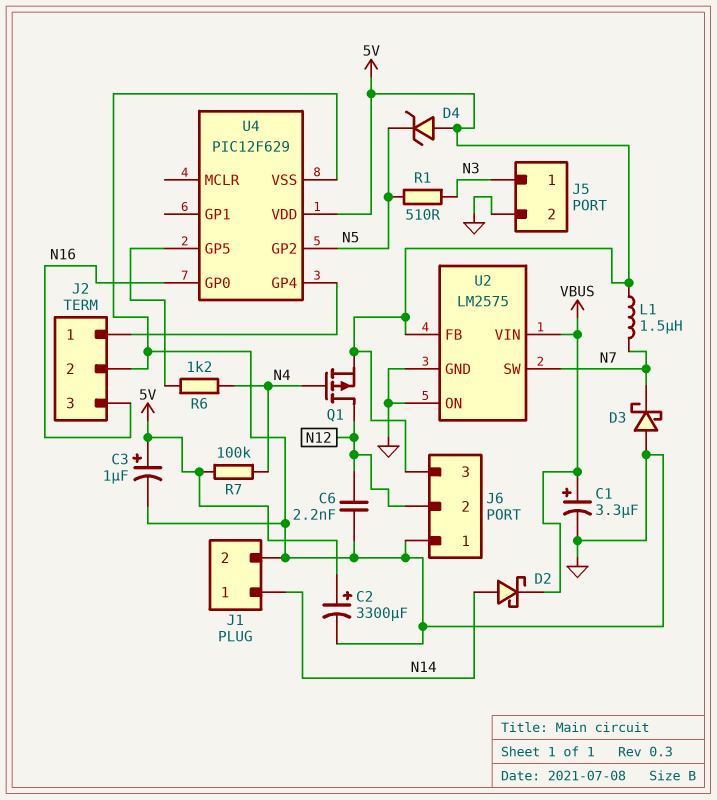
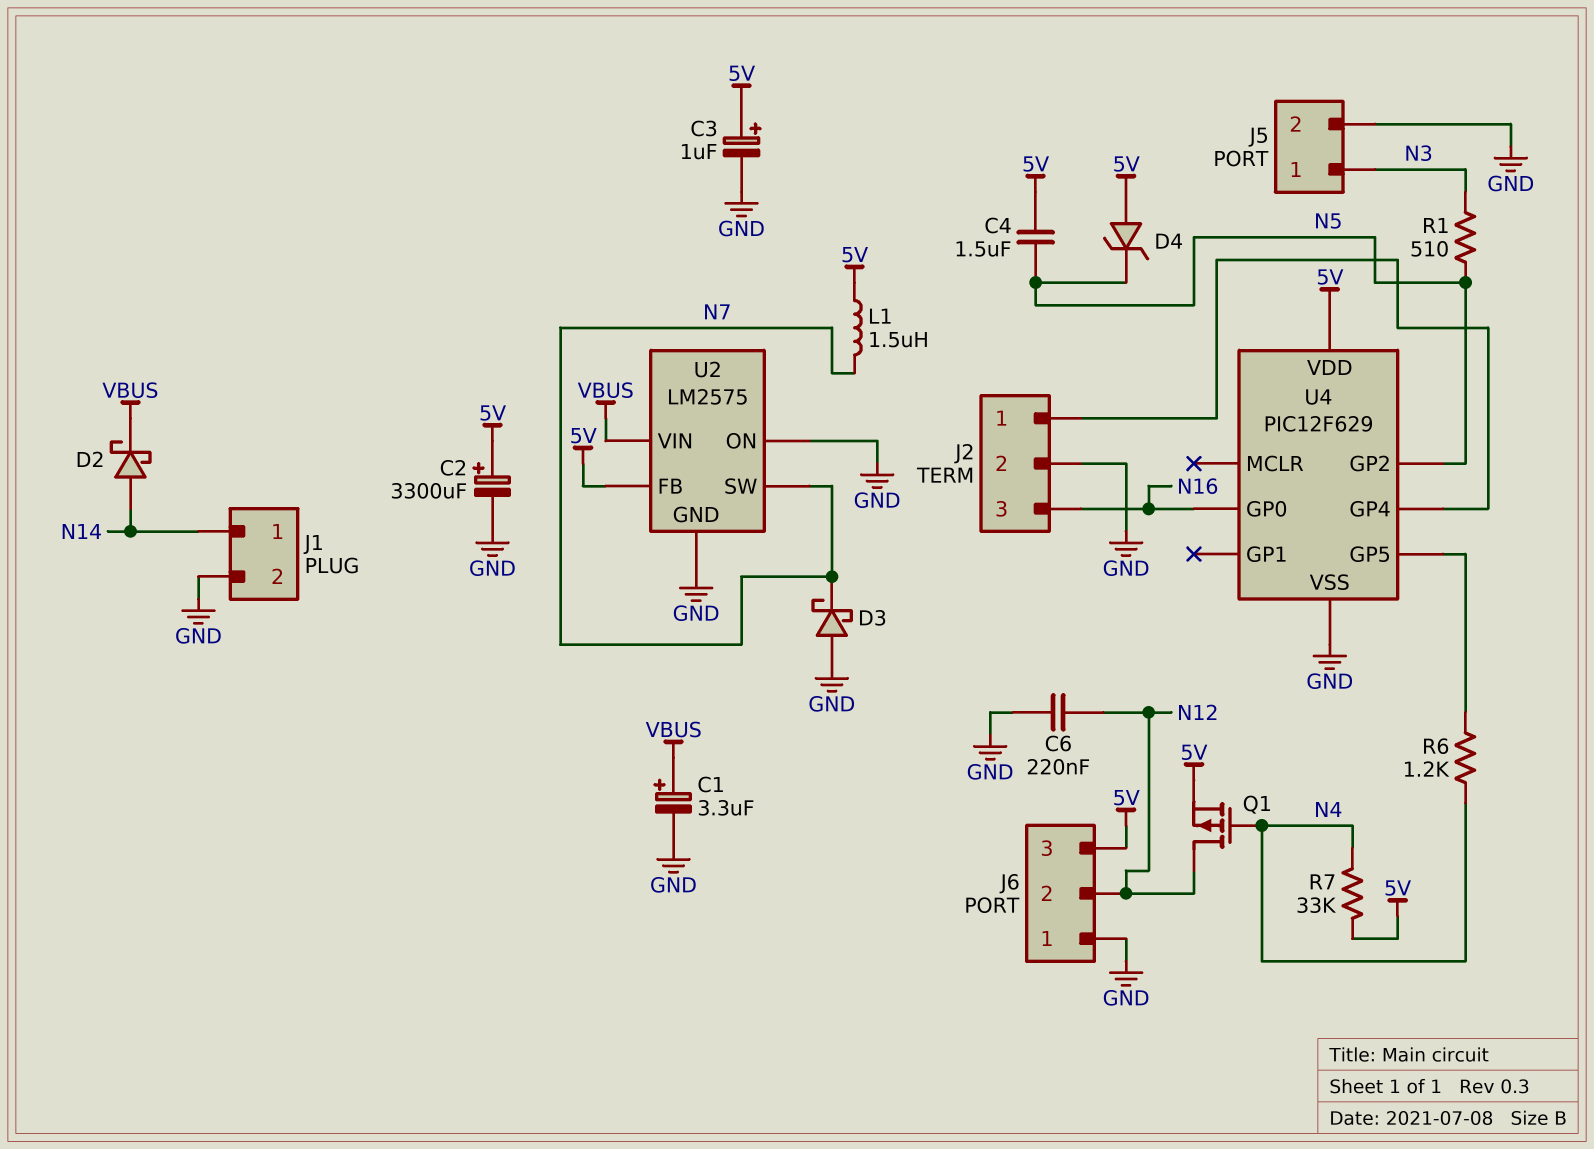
C4: none -> 1.5uF (5V, N5)
C6: 2.2nF (GND, N12) -> 220nF (GND, N12)
R7: 100k (5V, N4) -> 33k (5V, N4)

